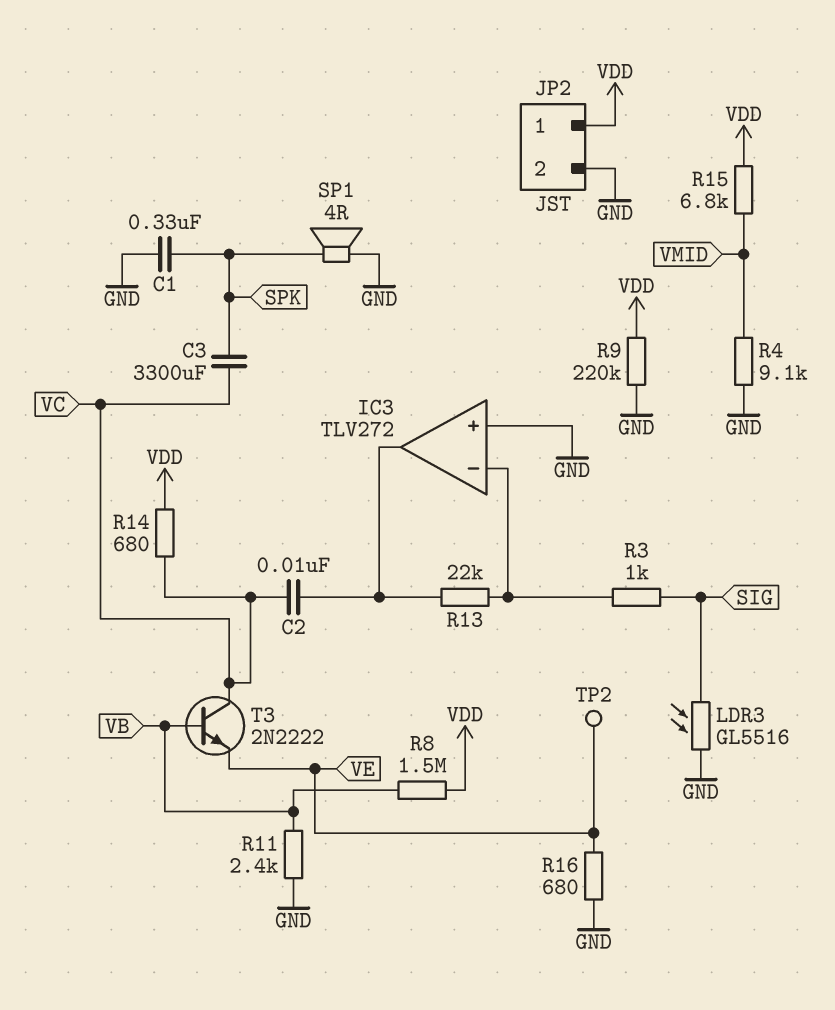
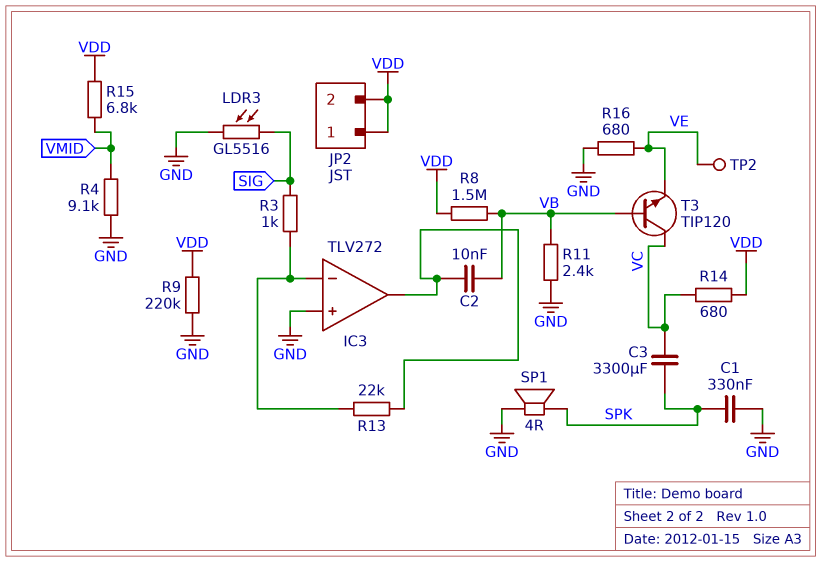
C2: 10nF (IC3/out, VC) -> 10nF (IC3/out, VB)
JP2 pin 2: GND -> VDD
T3: NPN 2N2222 (B VB, C VC, E VE) -> NPN TIP120 (B VB, C VC, E VE)

